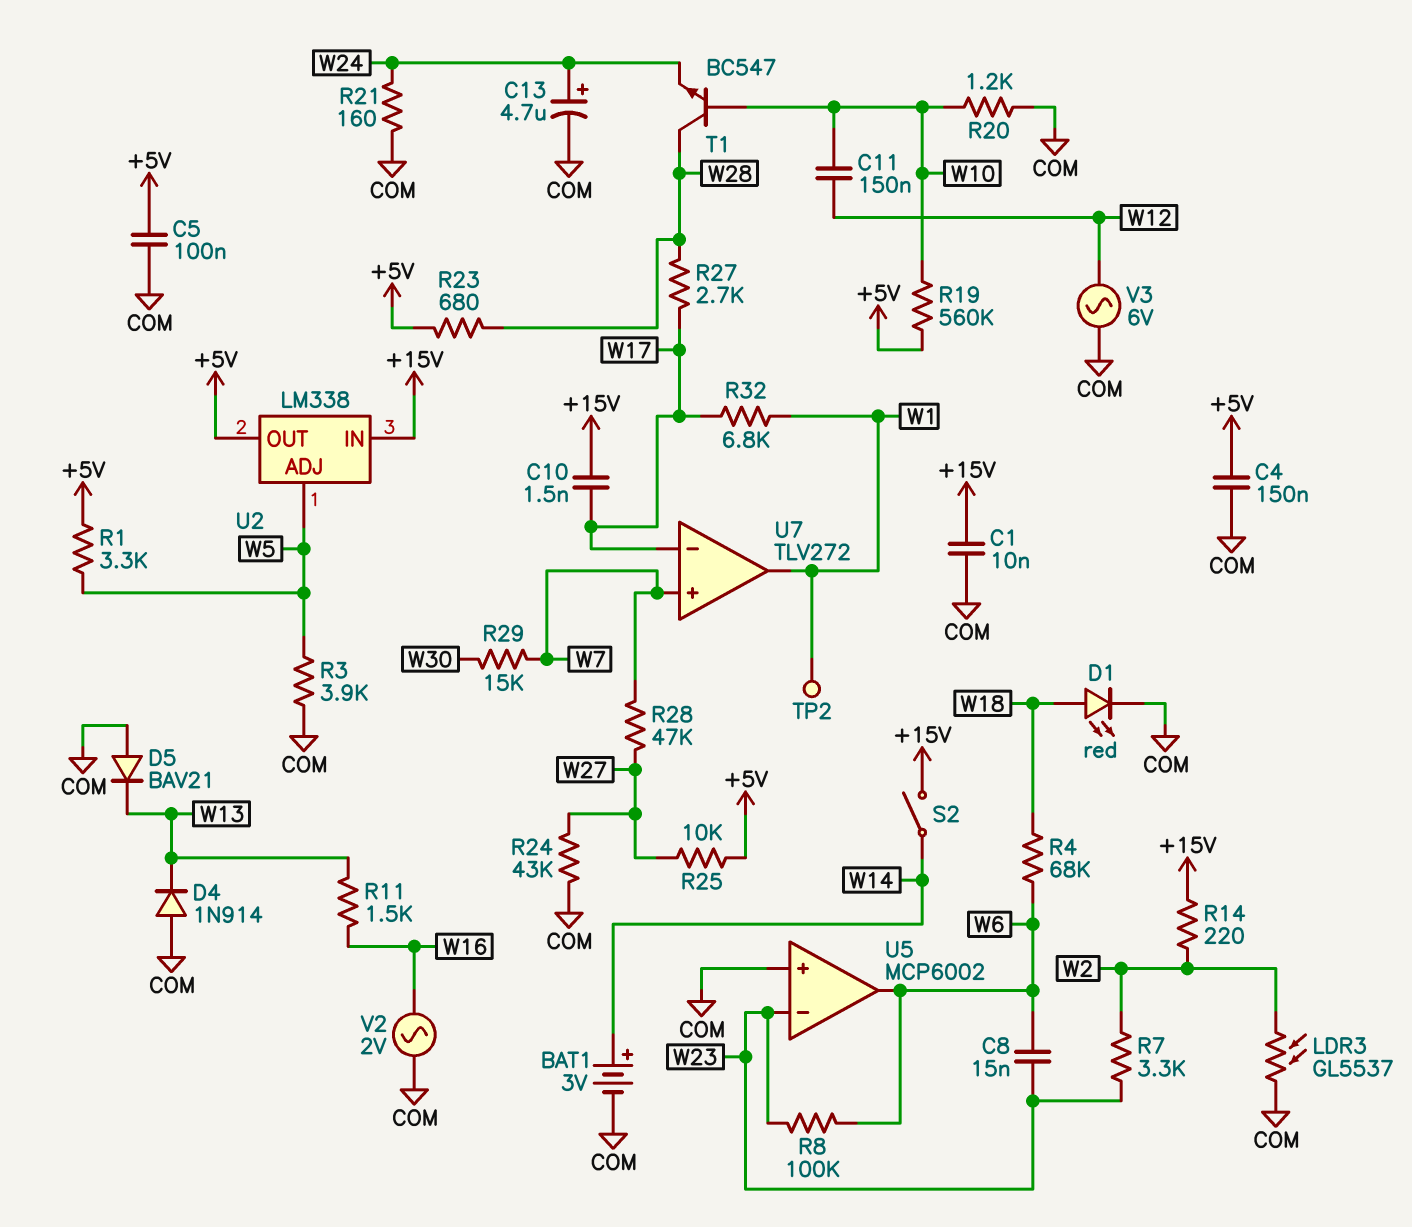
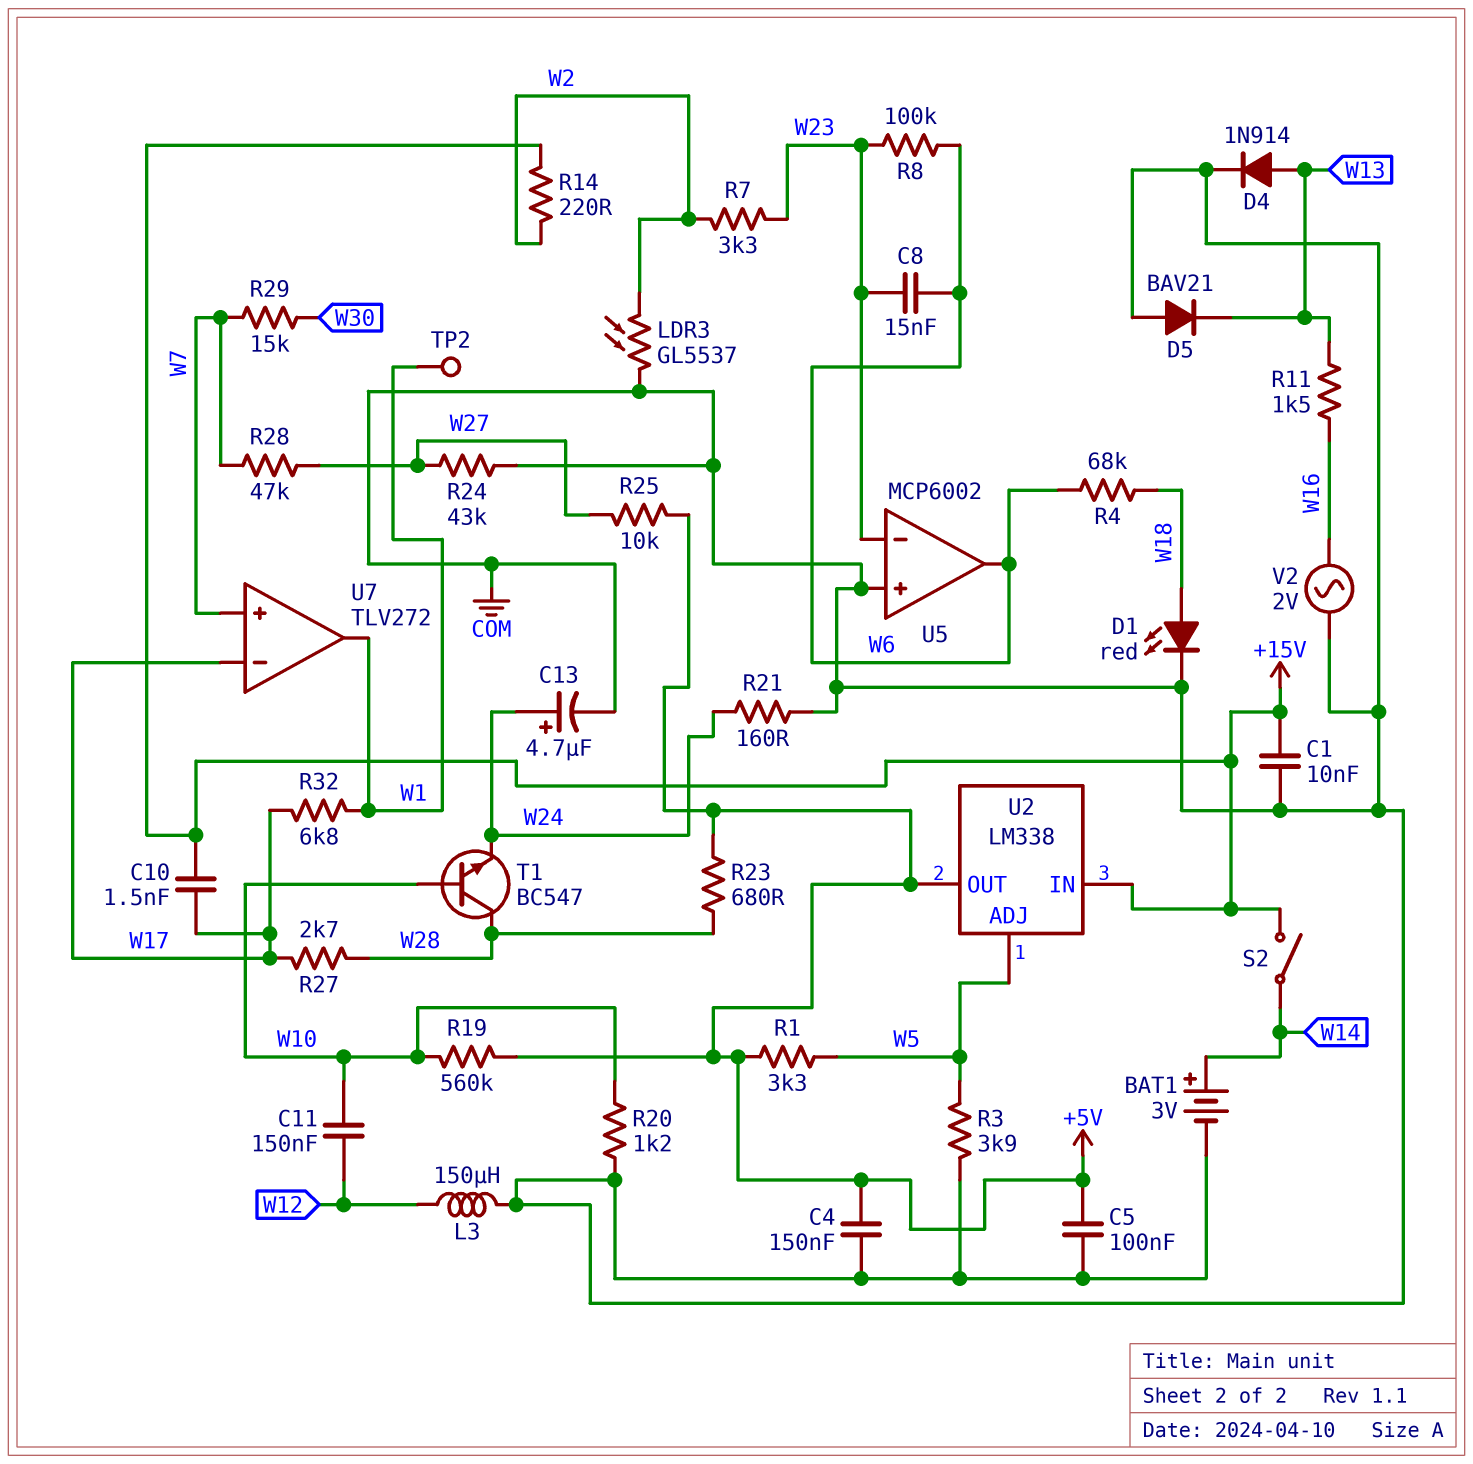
D4: diode 1N914 (A COM, K W13) -> diode 1N914 (A W13, K COM)
L3: none -> 150uH (COM, W12)
V3: AC 6V (COM, W12) -> none

